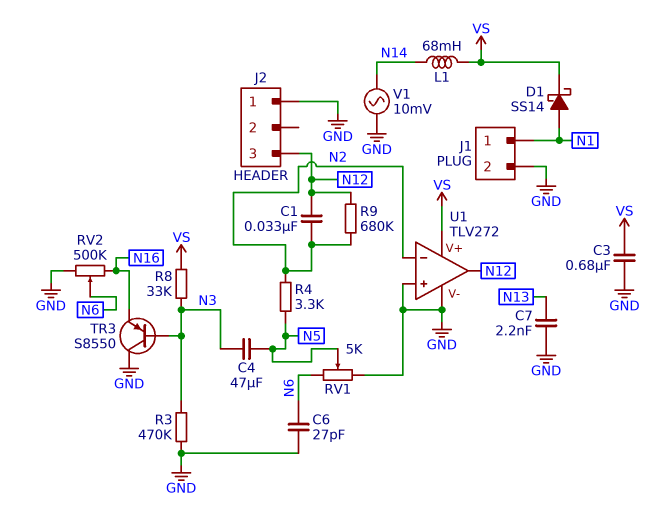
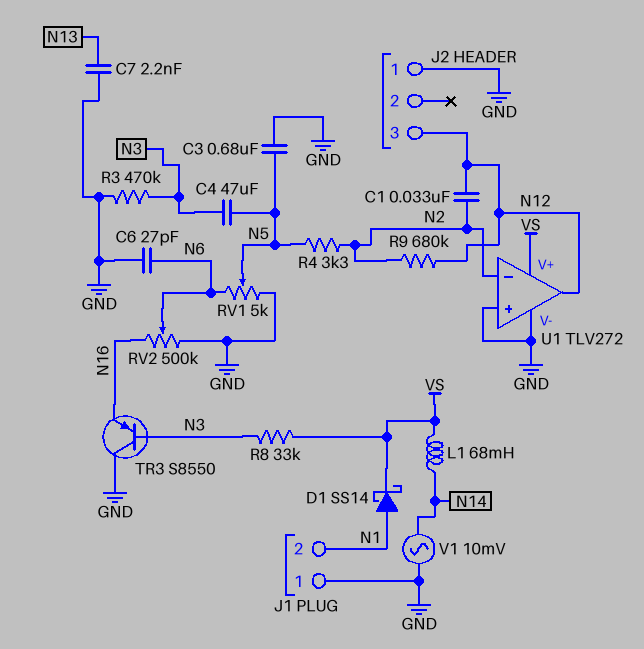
C3: 680nF (GND, VS) -> 680nF (GND, N5)
J1 pin 1: N1 -> GND
J1 pin 2: GND -> N1

